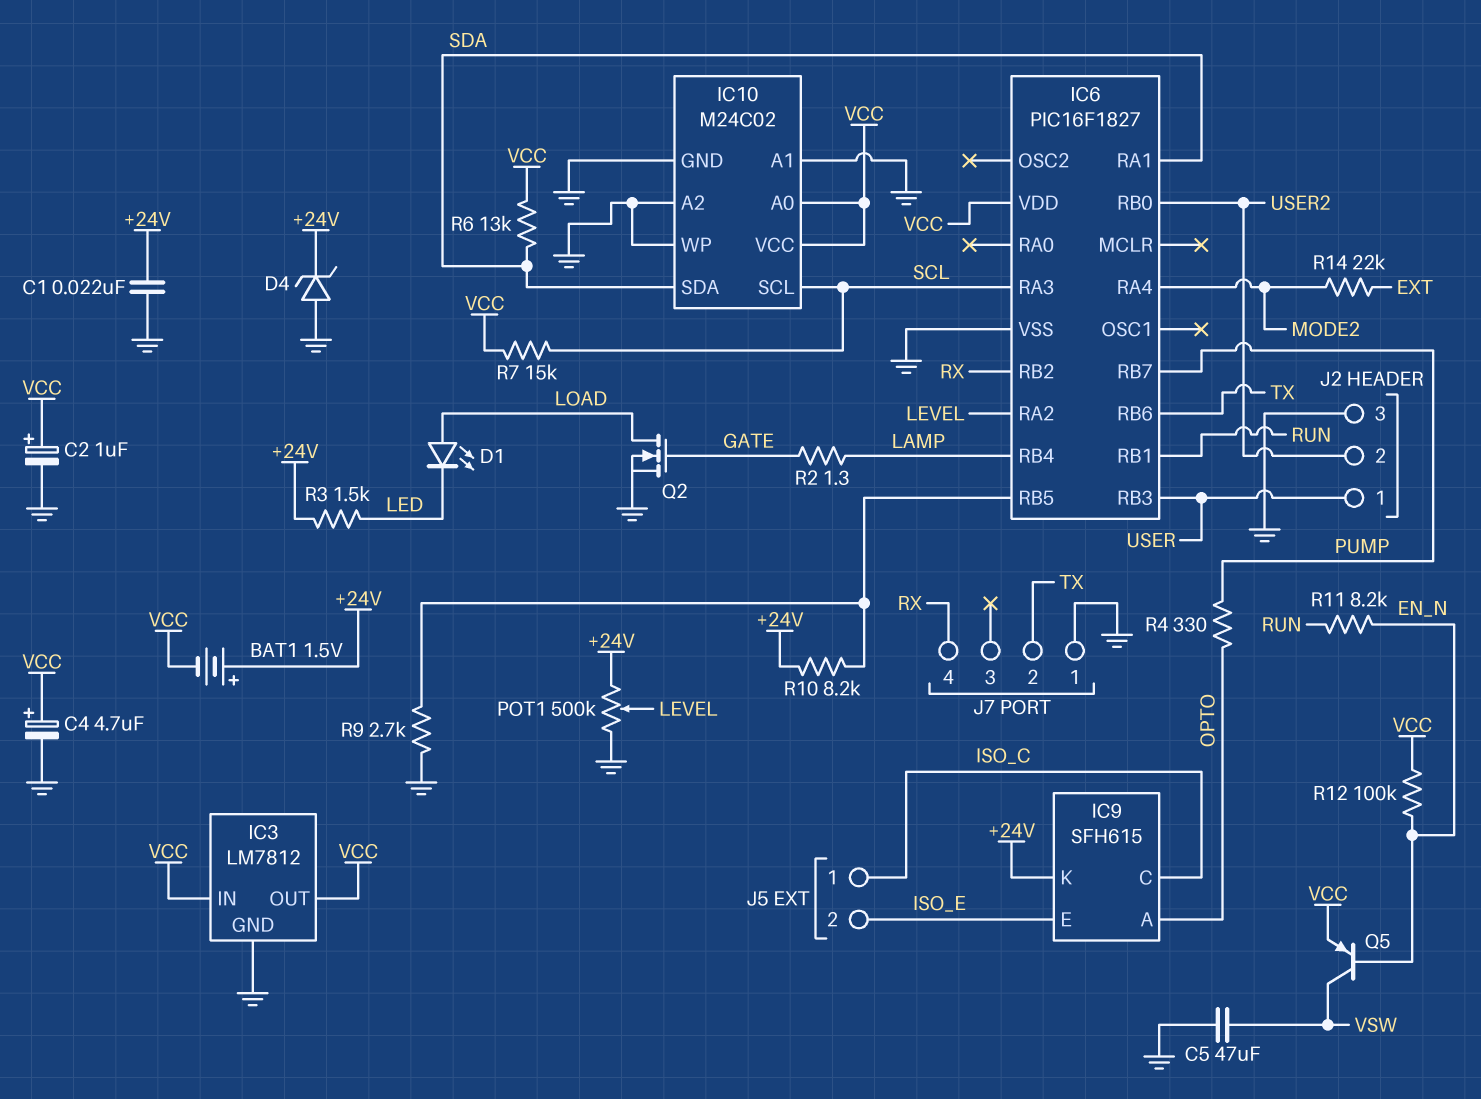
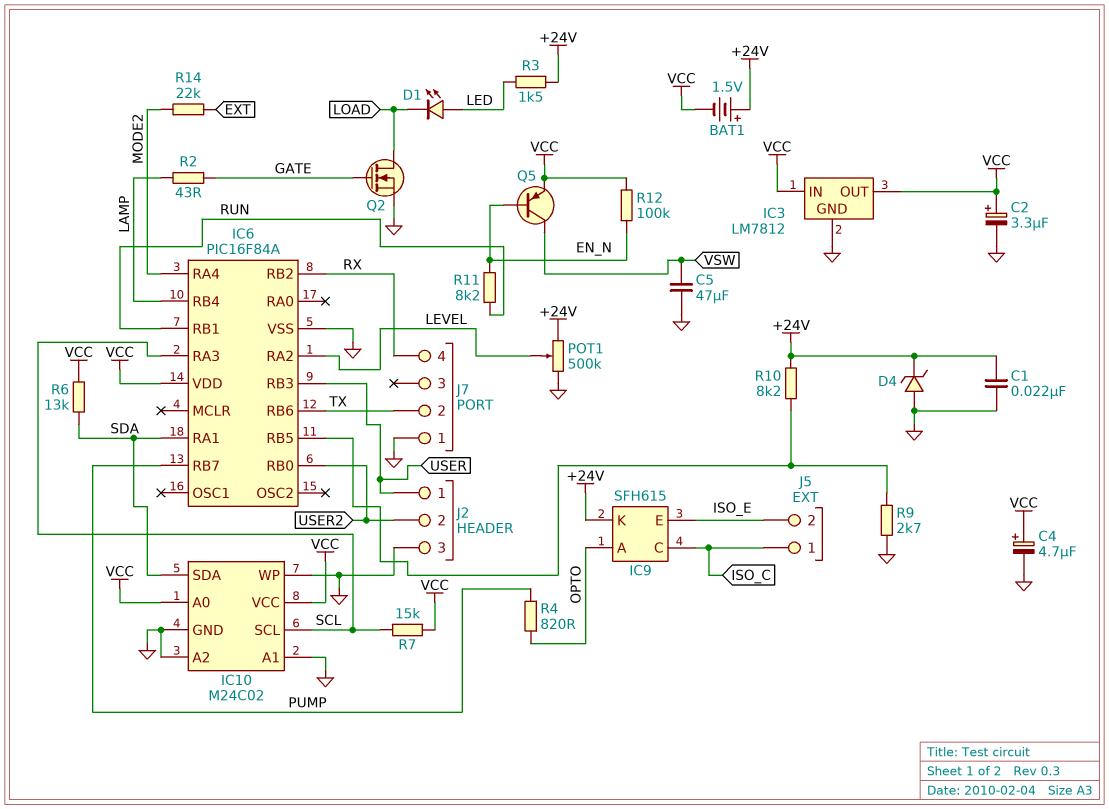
C2: 1uF (plus VCC, minus GND) -> 3.3uF (plus VCC, minus GND)
D1: LED (A LOAD, K LED) -> LED (A LED, K LOAD)
IC6: PIC16F1827 -> PIC16F84A
R2: 1.3 (GATE, LAMP) -> 43 (GATE, LAMP)
R4: 330 (OPTO, PUMP) -> 820 (OPTO, PUMP)

